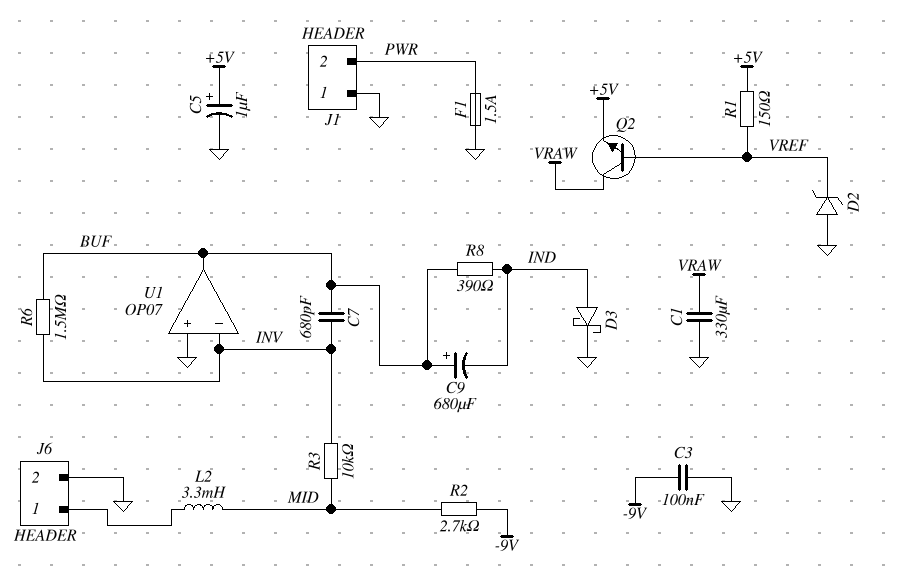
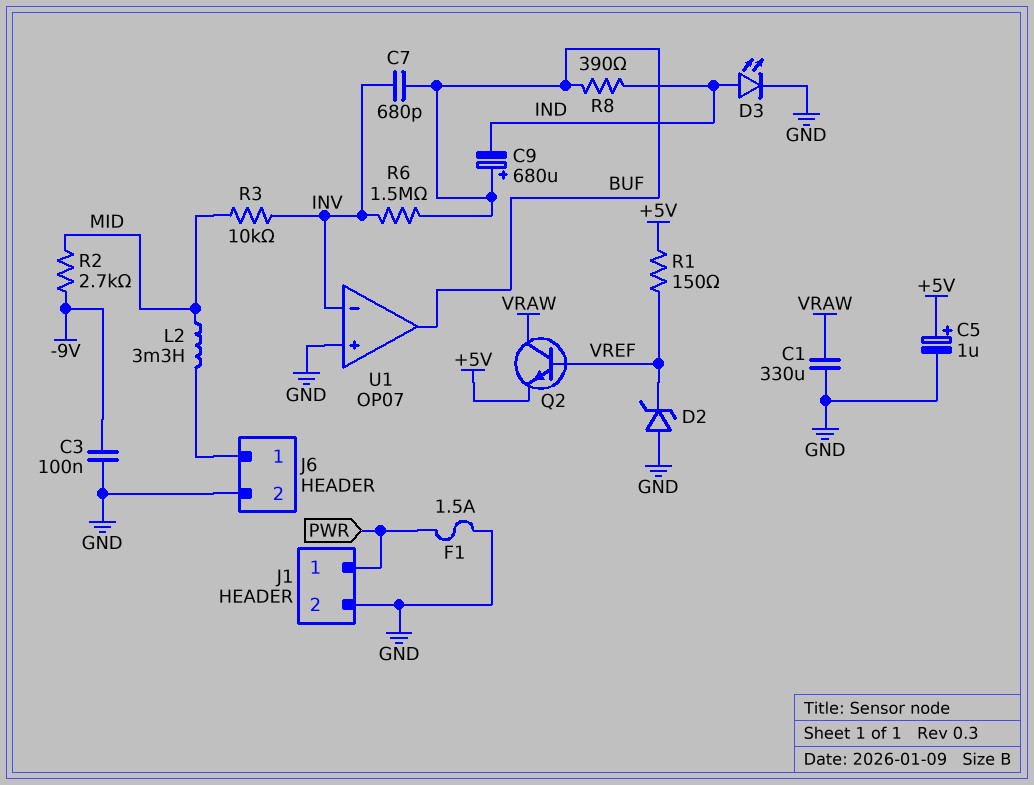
D3: schottky (A IND, K GND) -> LED (A IND, K GND)
J1 pin 1: GND -> PWR
J1 pin 2: PWR -> GND

